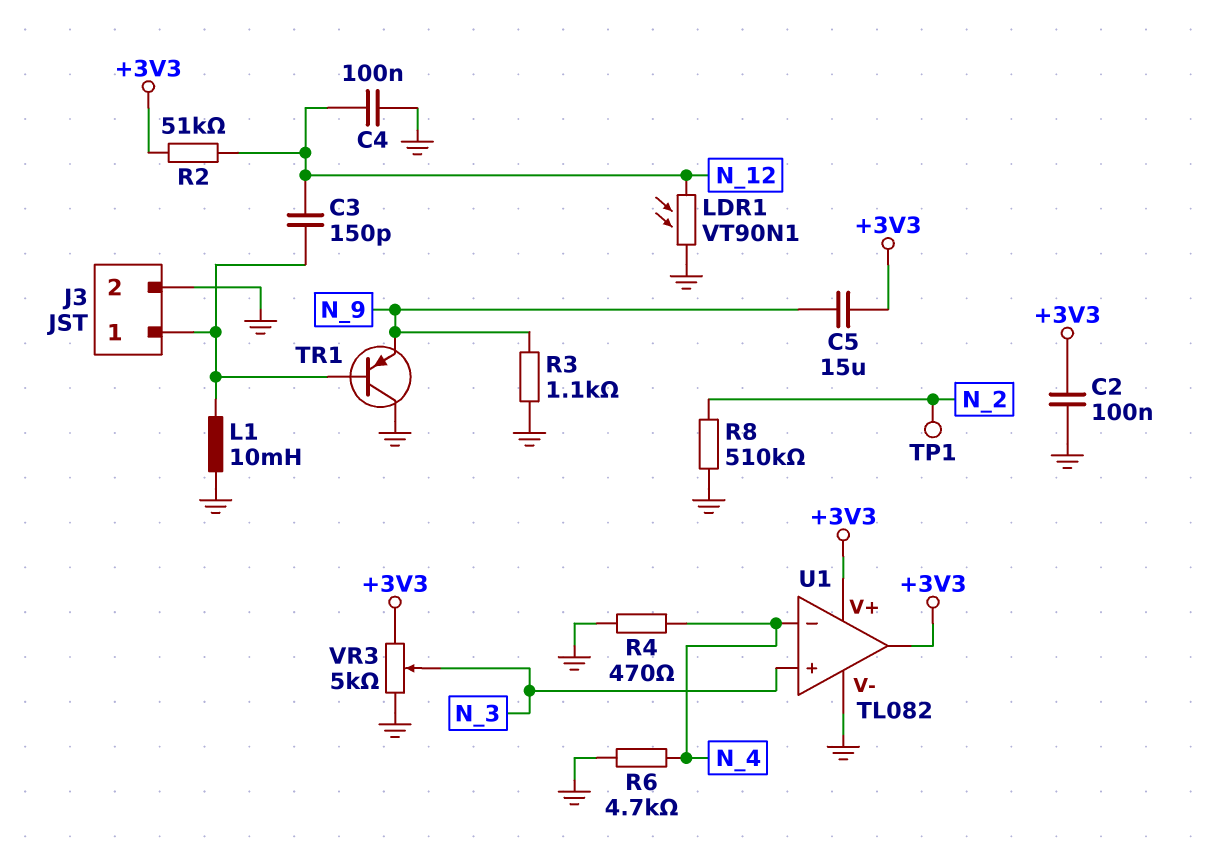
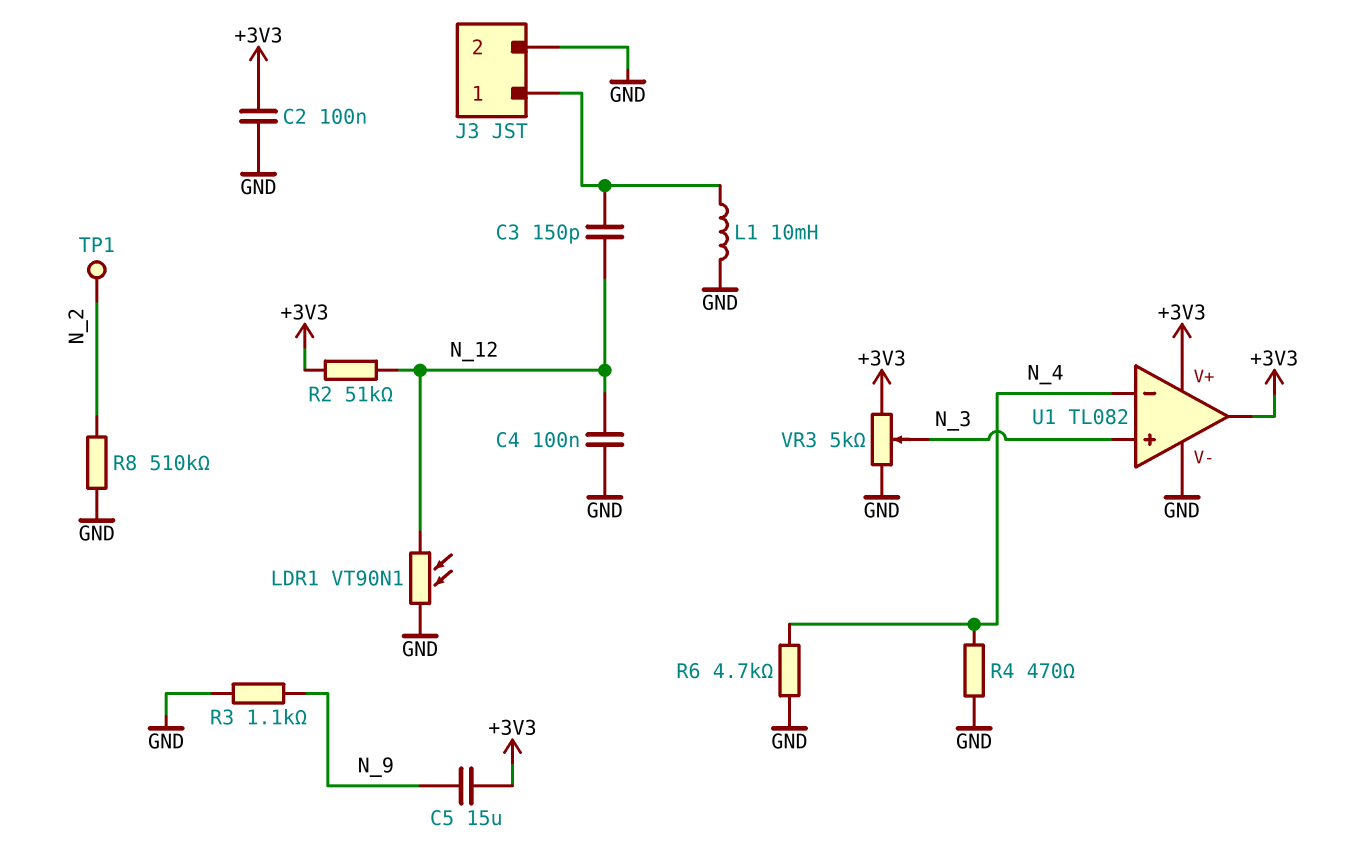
TR1: PNP (B J3/1, C GND, E N_9) -> none

